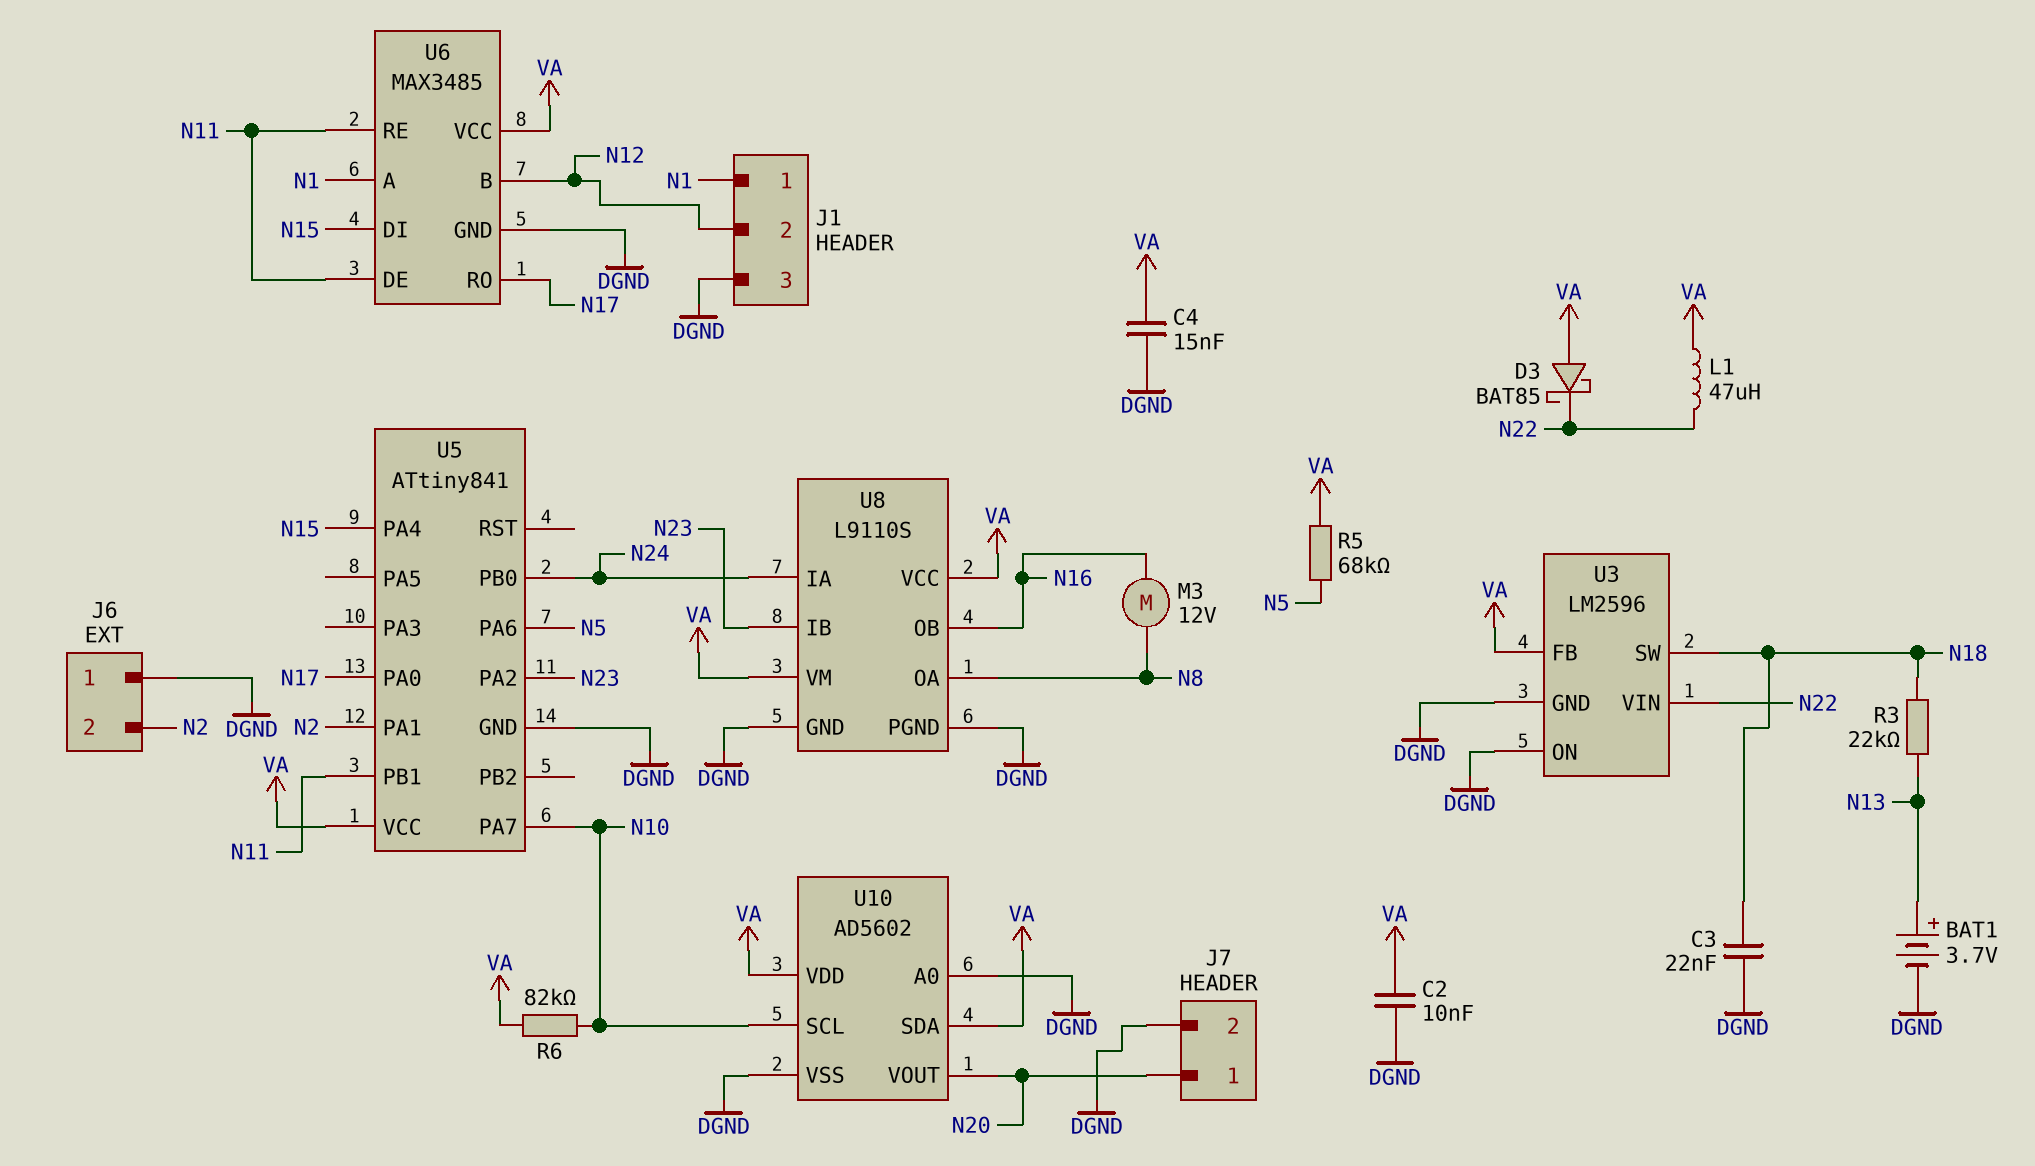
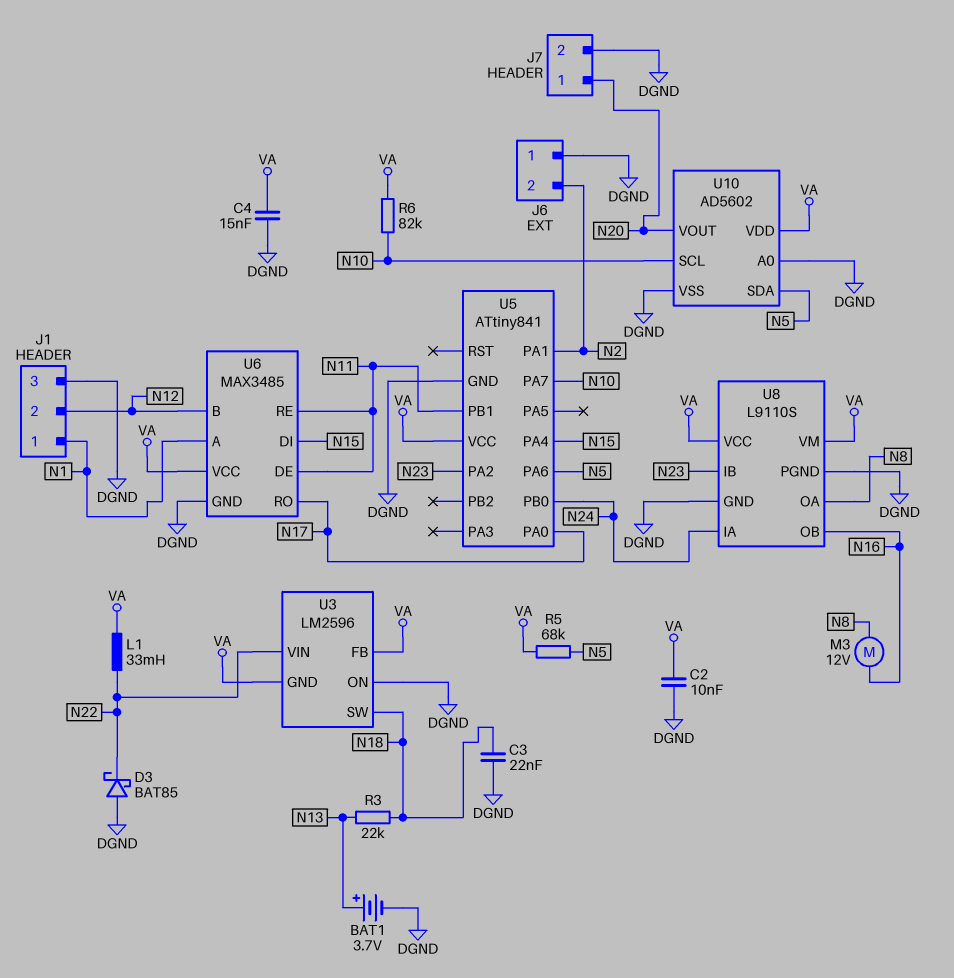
D3: schottky BAT85 (A VA, K N22) -> schottky BAT85 (A DGND, K N22)
L1: 47uH (N22, VA) -> 33mH (N22, VA)
U3 pin GND: DGND -> VA
U10 pin SDA: VA -> N5

